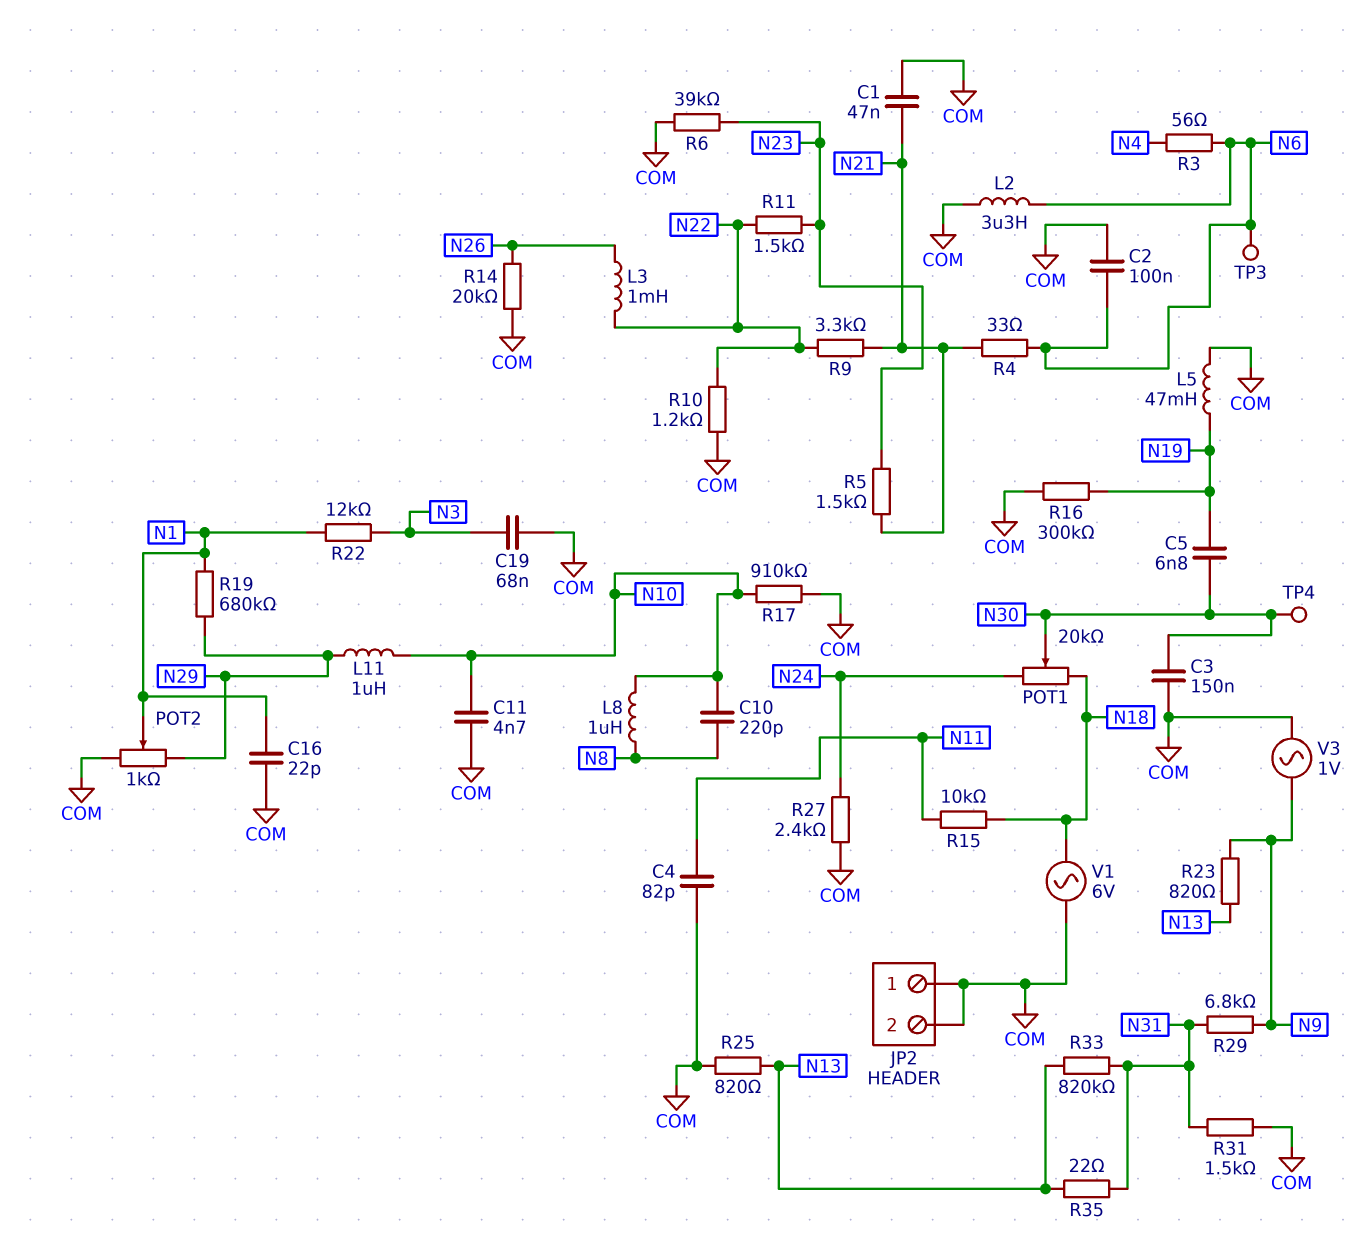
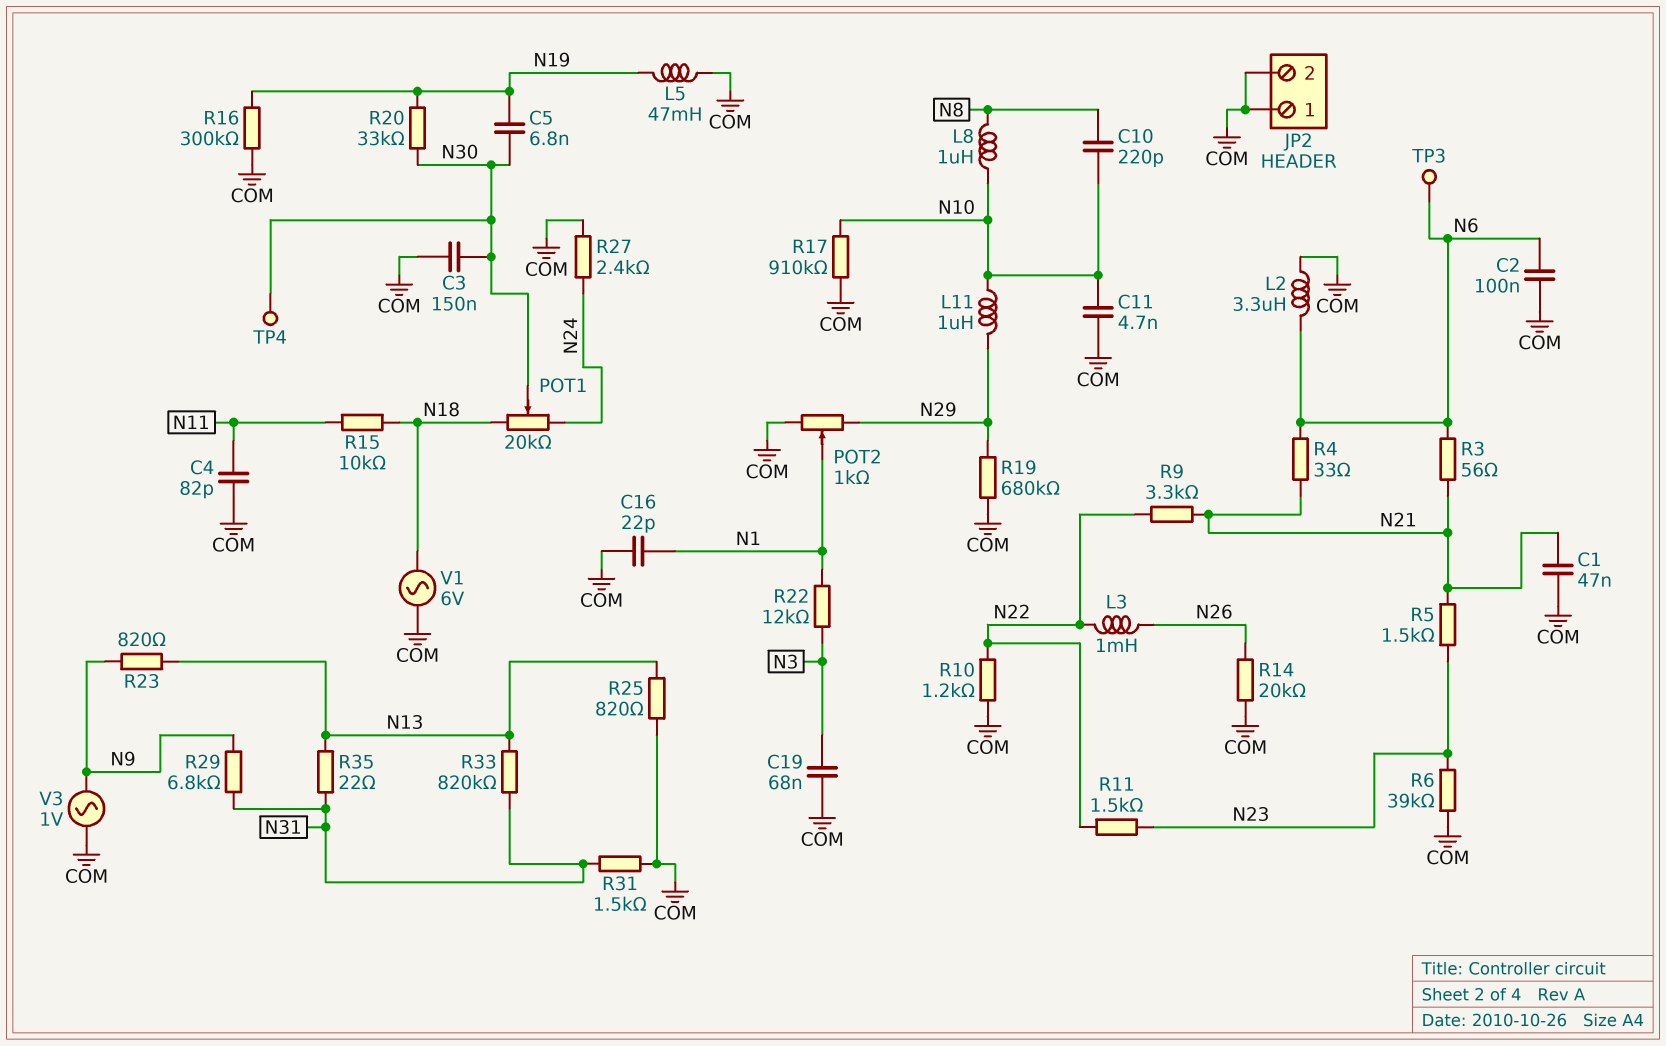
R3: 56 (N4, N6) -> 56 (N6, N21)
R19: 680k (N1, N29) -> 680k (COM, N29)
R20: none -> 33k (N19, N30)

